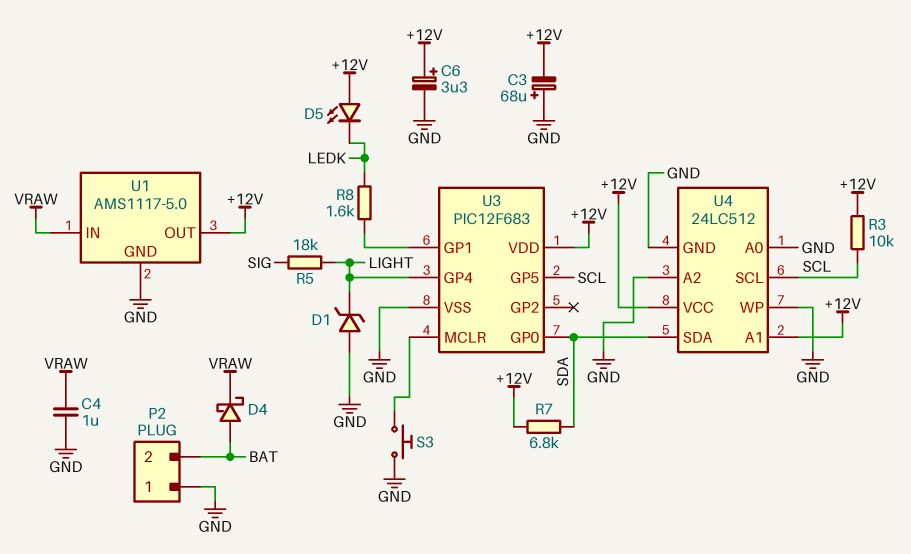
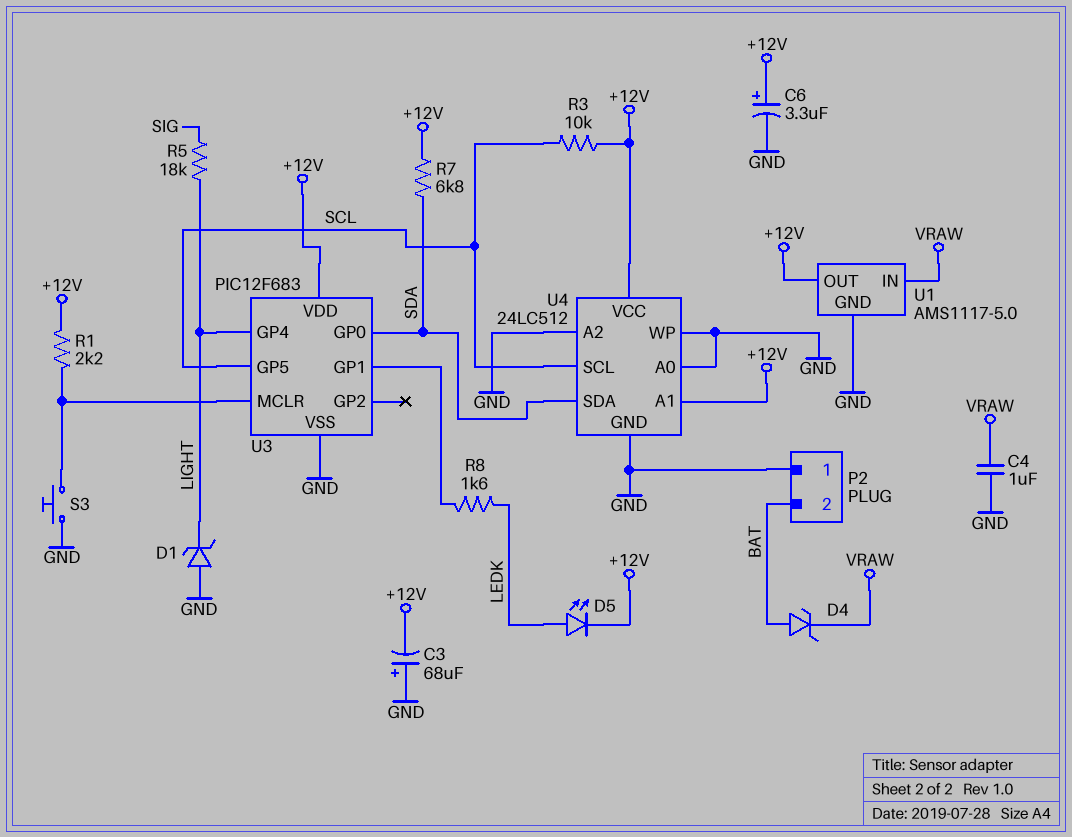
D4: schottky (A BAT, K VRAW) -> zener (A BAT, K VRAW)
D5: LED (A +12V, K LEDK) -> LED (A LEDK, K +12V)
R1: none -> 2.2k (+12V, U3/MCLR)

